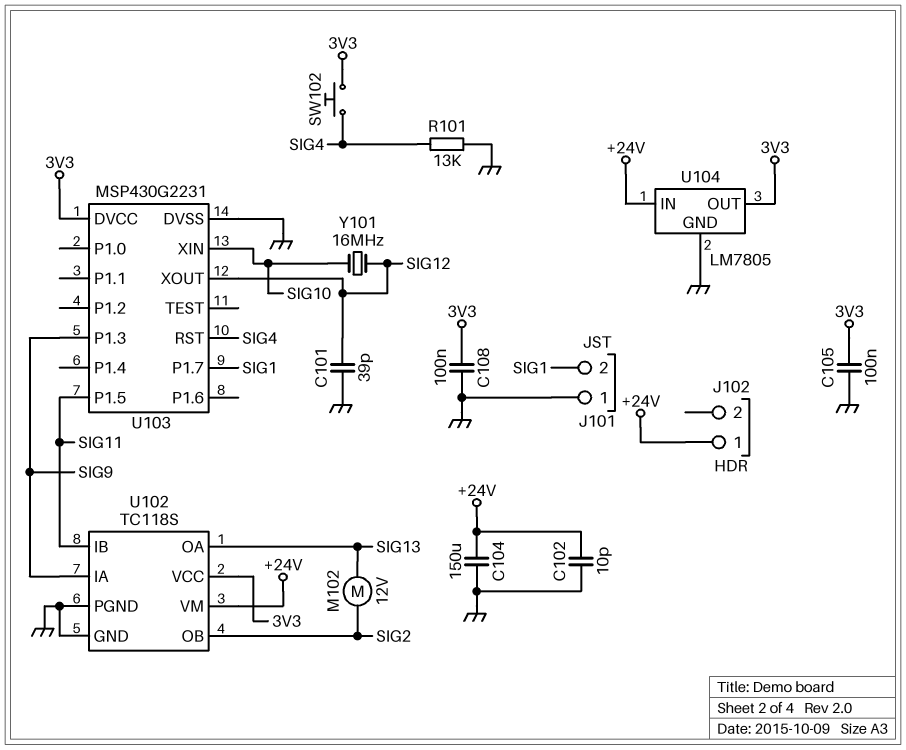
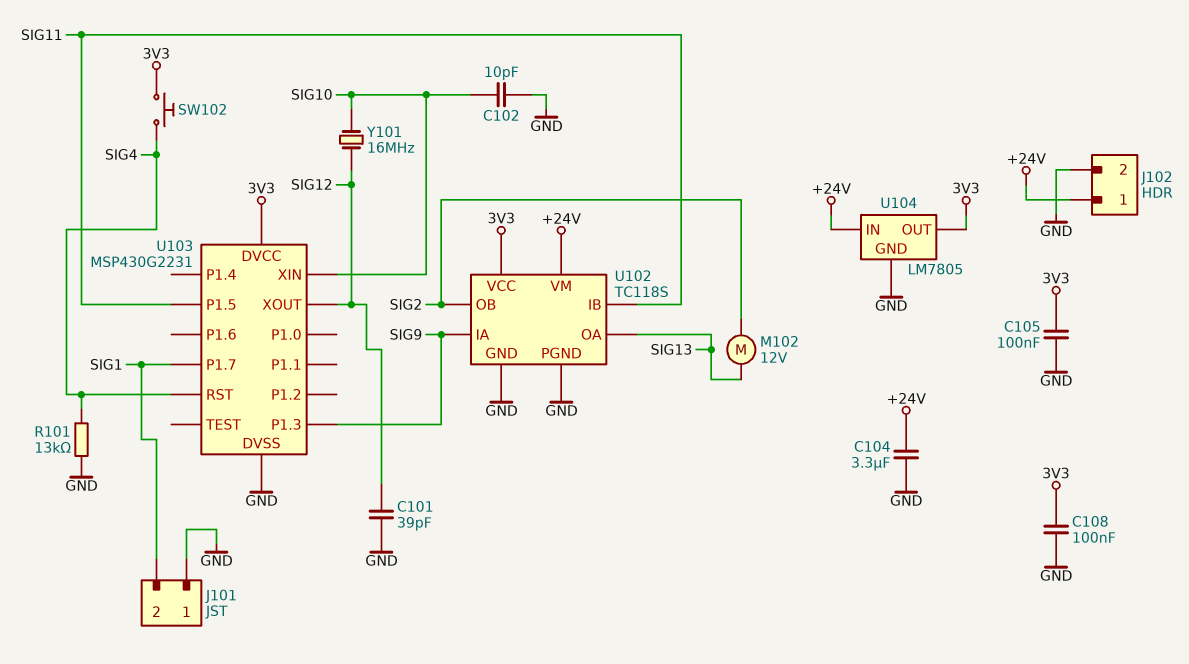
C102: 10pF (+24V, GND) -> 10pF (GND, SIG10)
C104: 150uF (+24V, GND) -> 3.3uF (+24V, GND)
J102 pin 2: none -> GND

